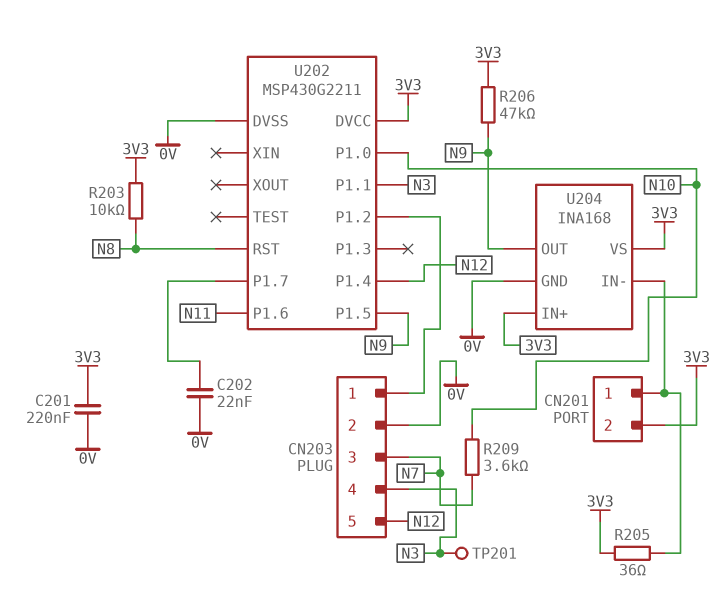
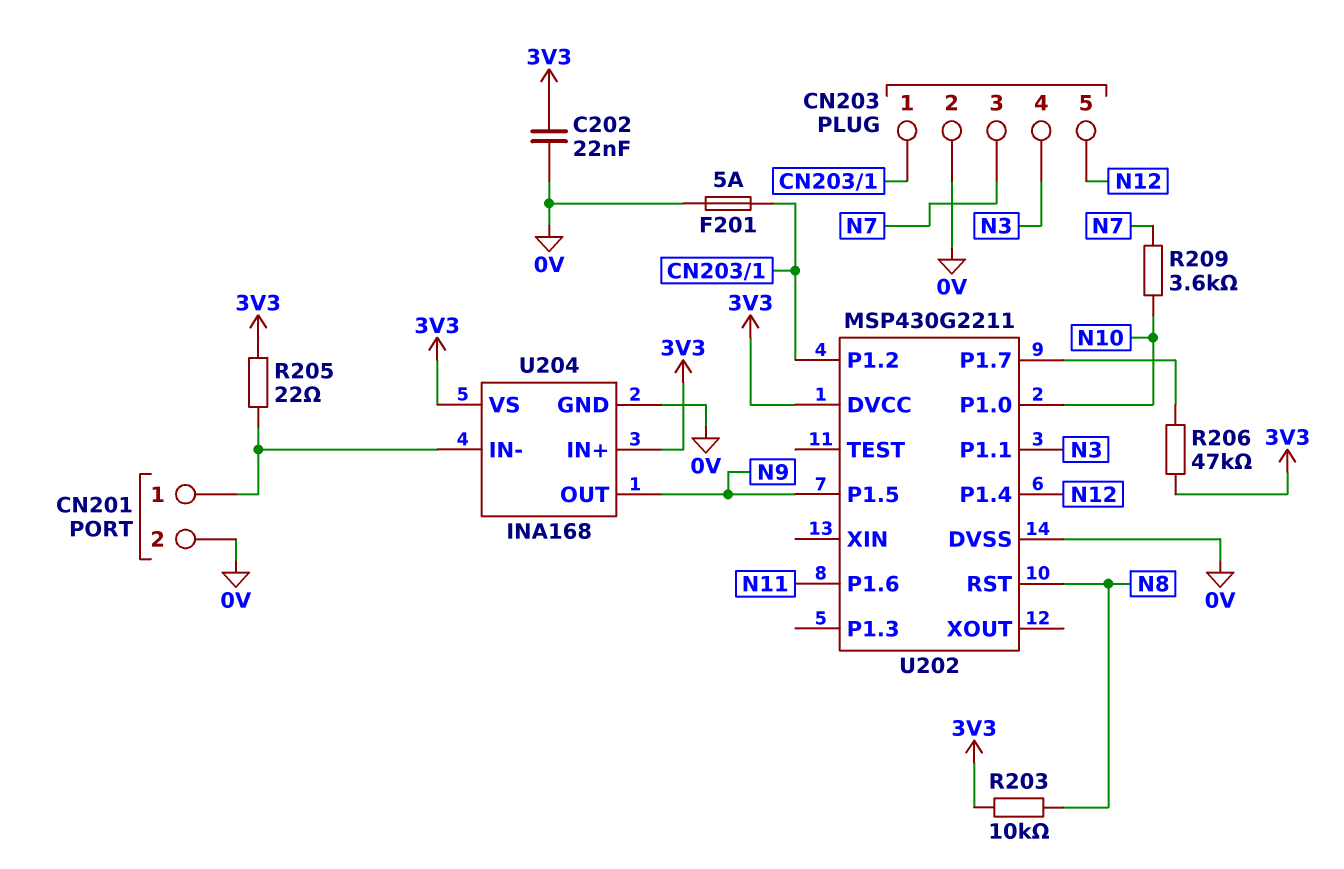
C201: 220nF (0V, 3V3) -> none
C202: 22nF (0V, U202/P1.7) -> 22nF (0V, 3V3)
CN201 pin 2: 3V3 -> 0V
F201: none -> 5A (0V, CN203/1)
R205: 36 (3V3, CN201/1) -> 22 (3V3, CN201/1)
R206: 47k (3V3, N9) -> 47k (3V3, U202/P1.7)
TP201: test point (N3) -> none

